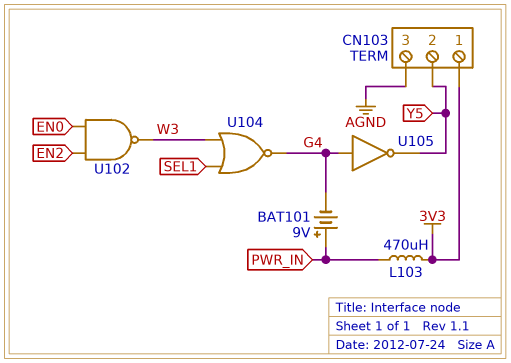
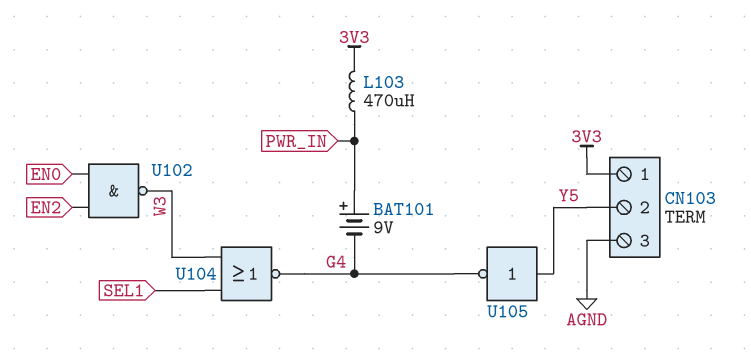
U105: NOT (in G4, out Y5) -> NOT (in Y5, out G4)

